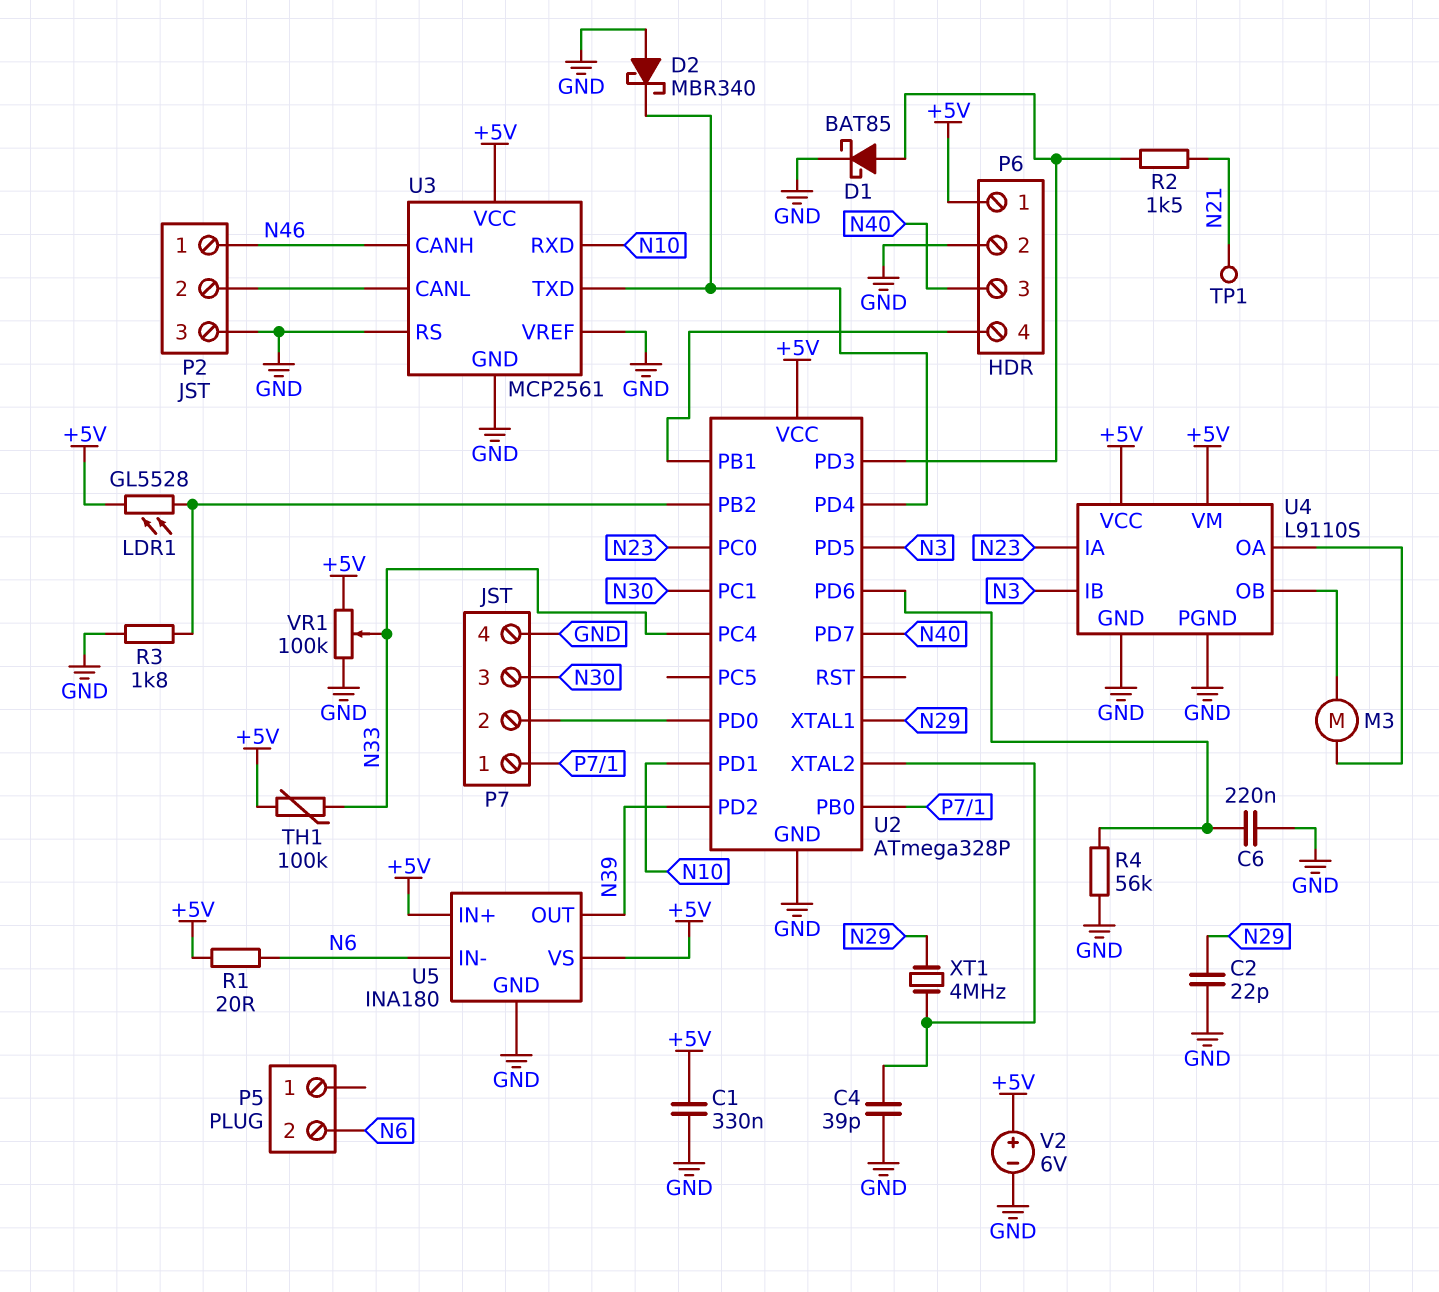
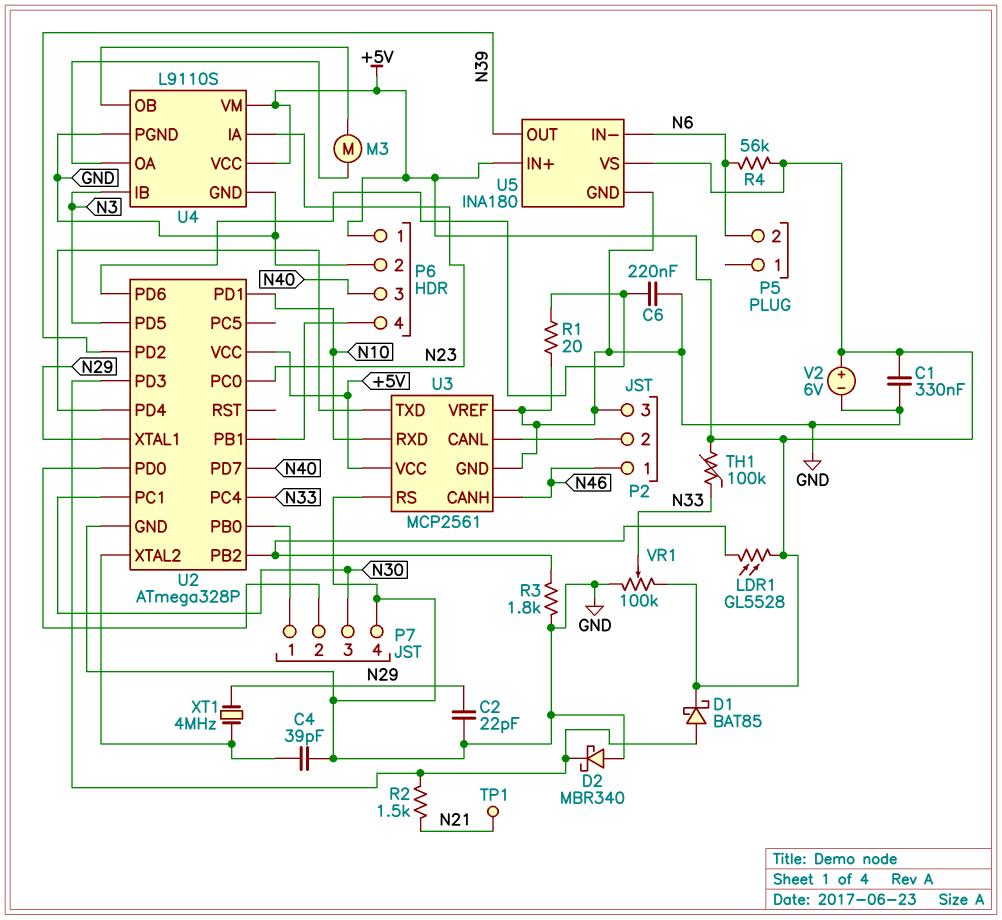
D1: schottky BAT85 (A U2/PD3, K GND) -> schottky BAT85 (A U2/PD3, K +5V)
D2: schottky MBR340 (A GND, K U2/PD4) -> schottky MBR340 (A GND, K U2/PD3)
R1: 20 (+5V, N6) -> 20 (GND, U2/PD6)
R4: 56k (GND, U2/PD6) -> 56k (+5V, N6)

